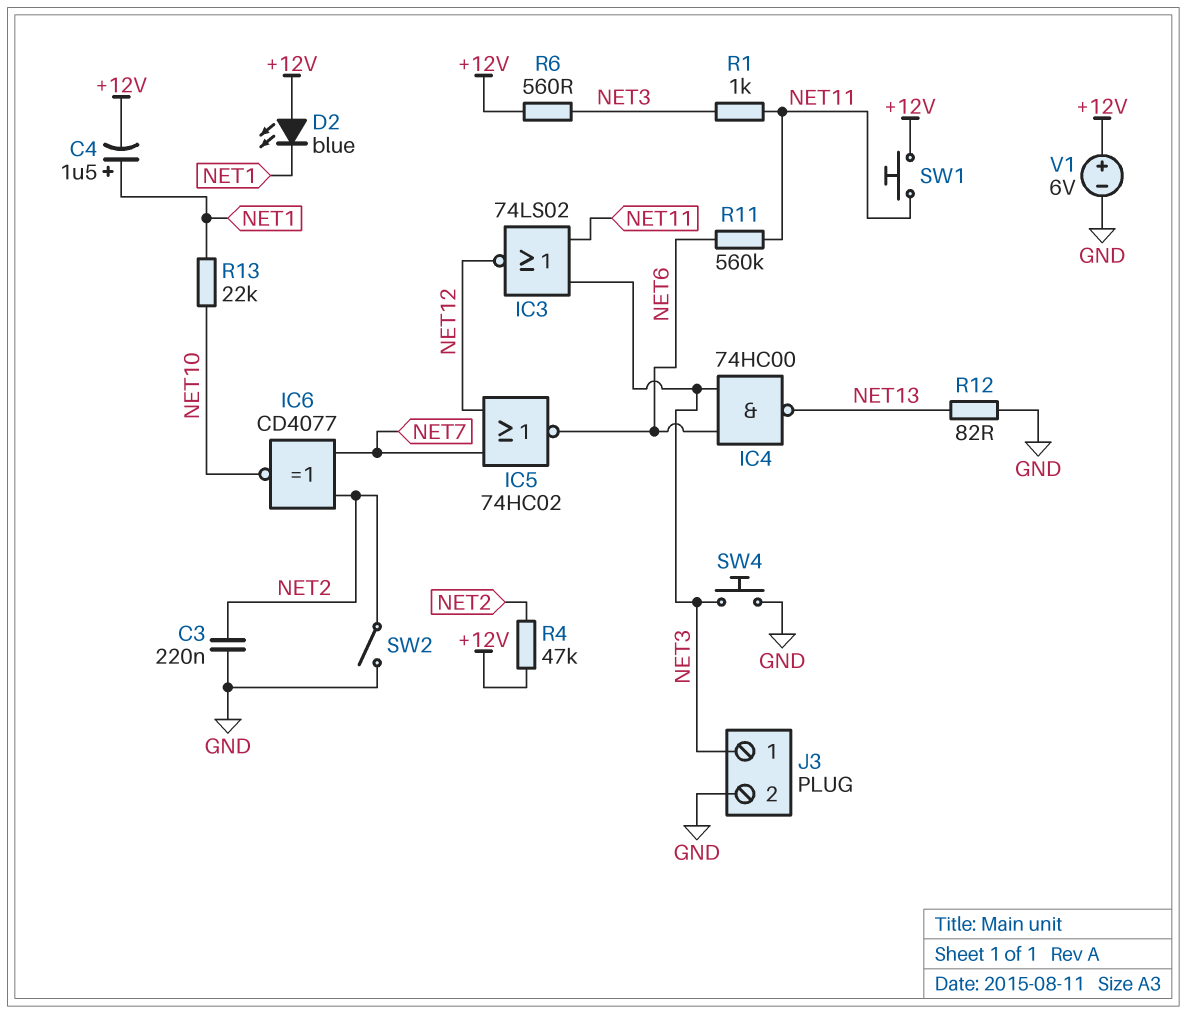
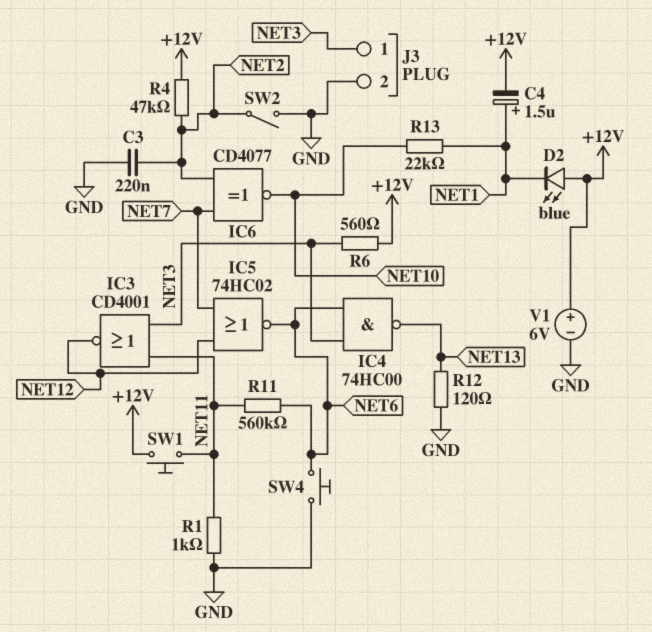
IC3: NOR 74LS02 (in NET3, in NET11, out NET12) -> NOR CD4001 (in NET3, in NET11, out NET12)
R1: 1k (NET3, NET11) -> 1k (GND, NET11)
R12: 82 (GND, NET13) -> 120 (GND, NET13)
SW4: button (GND, NET3) -> button (GND, NET6)

